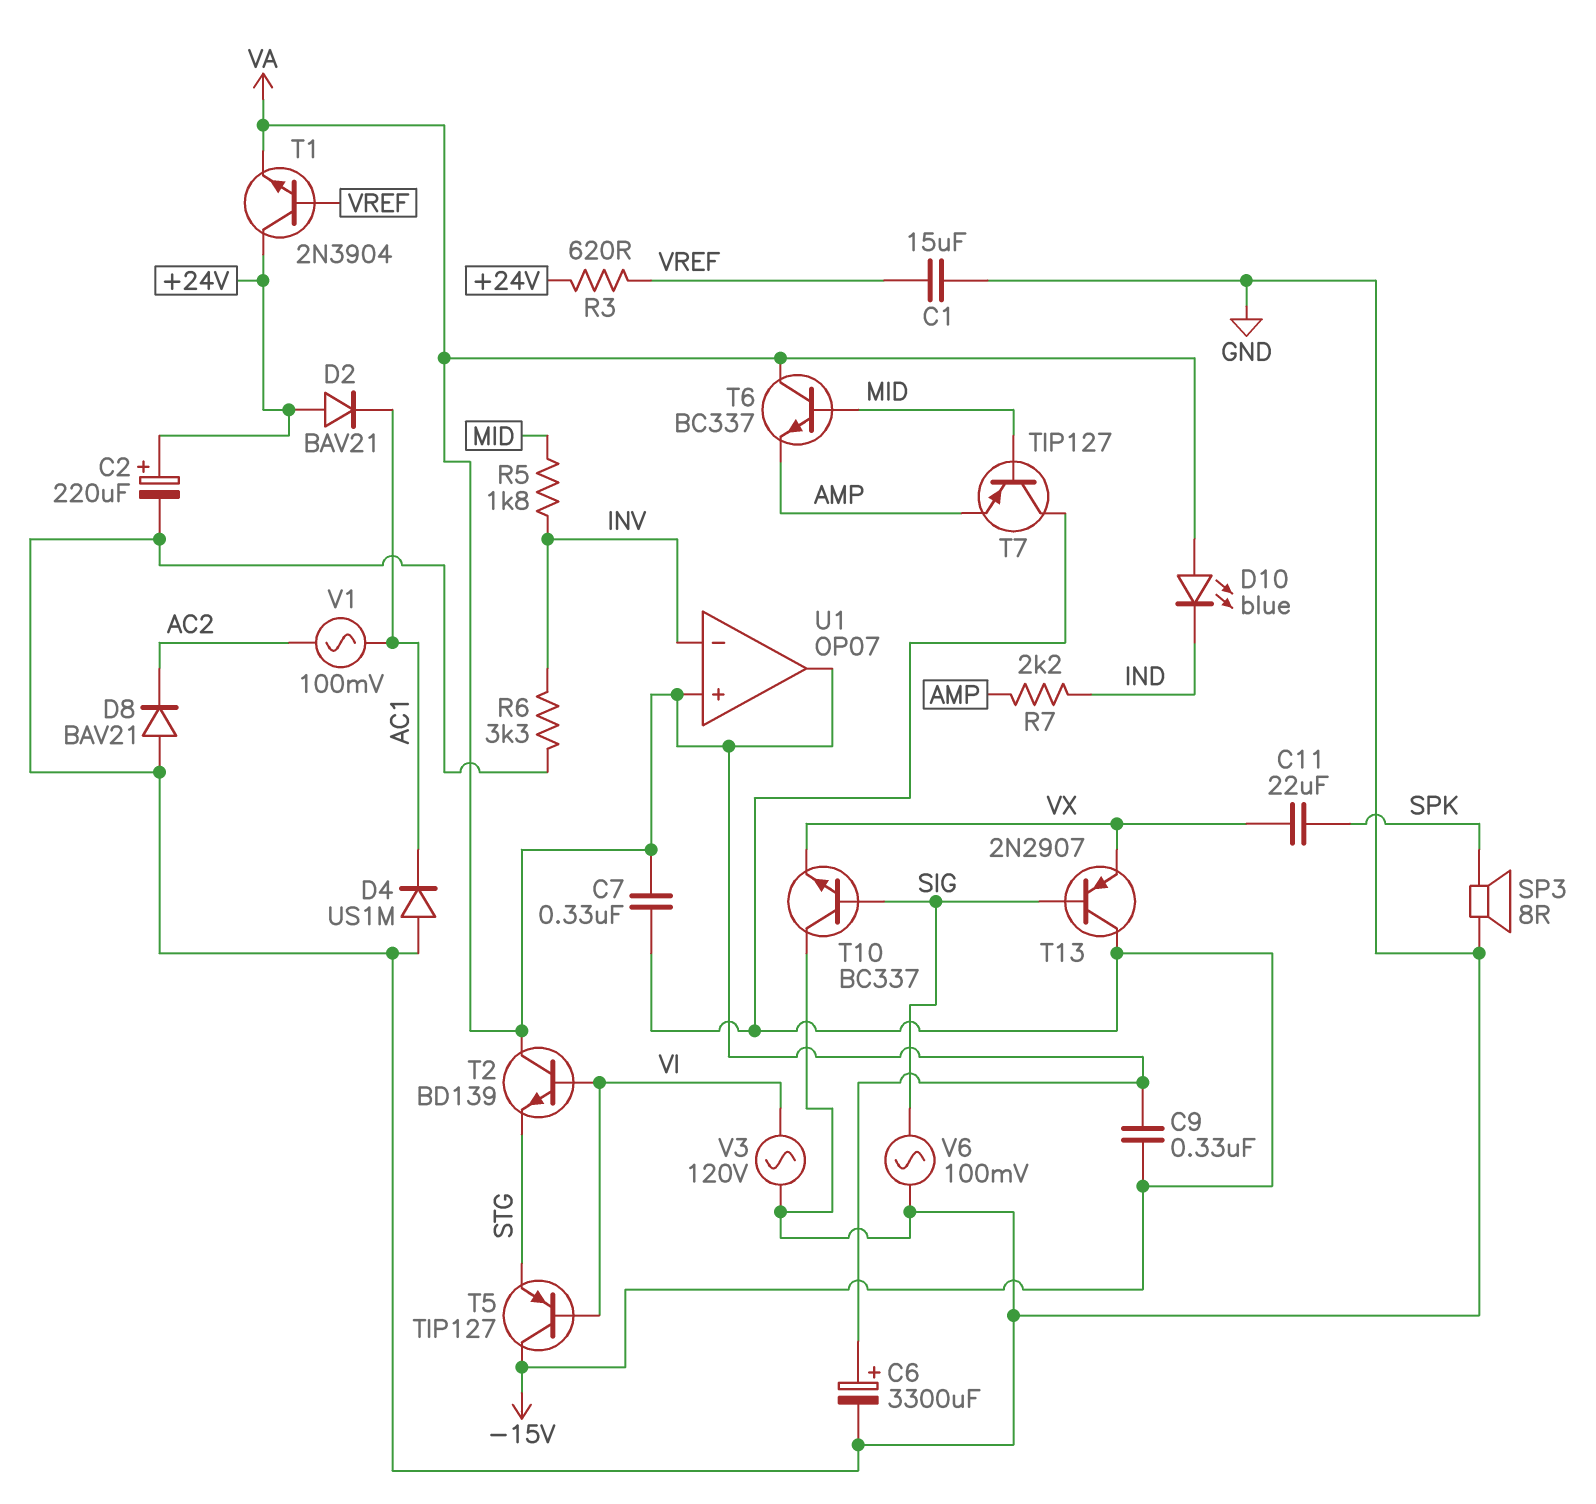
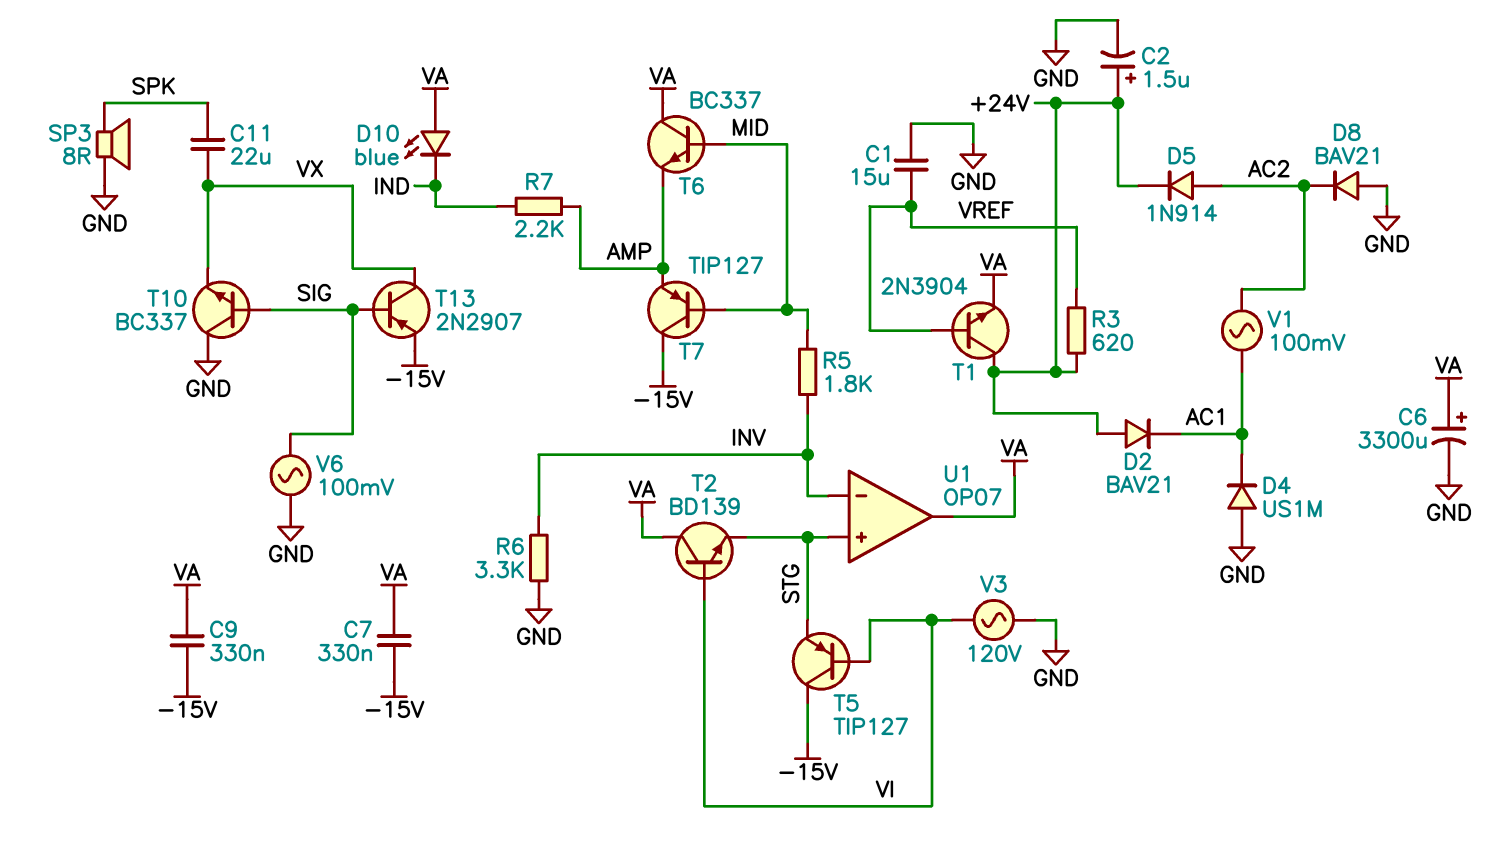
C2: 220uF (plus +24V, minus GND) -> 1.5uF (plus +24V, minus GND)
D5: none -> diode 1N914 (A AC2, K +24V)
T13: PNP 2N2907 (B SIG, C -15V, E VX) -> PNP 2N2907 (B SIG, C VX, E -15V)
U1 pin in+: VA -> STG

